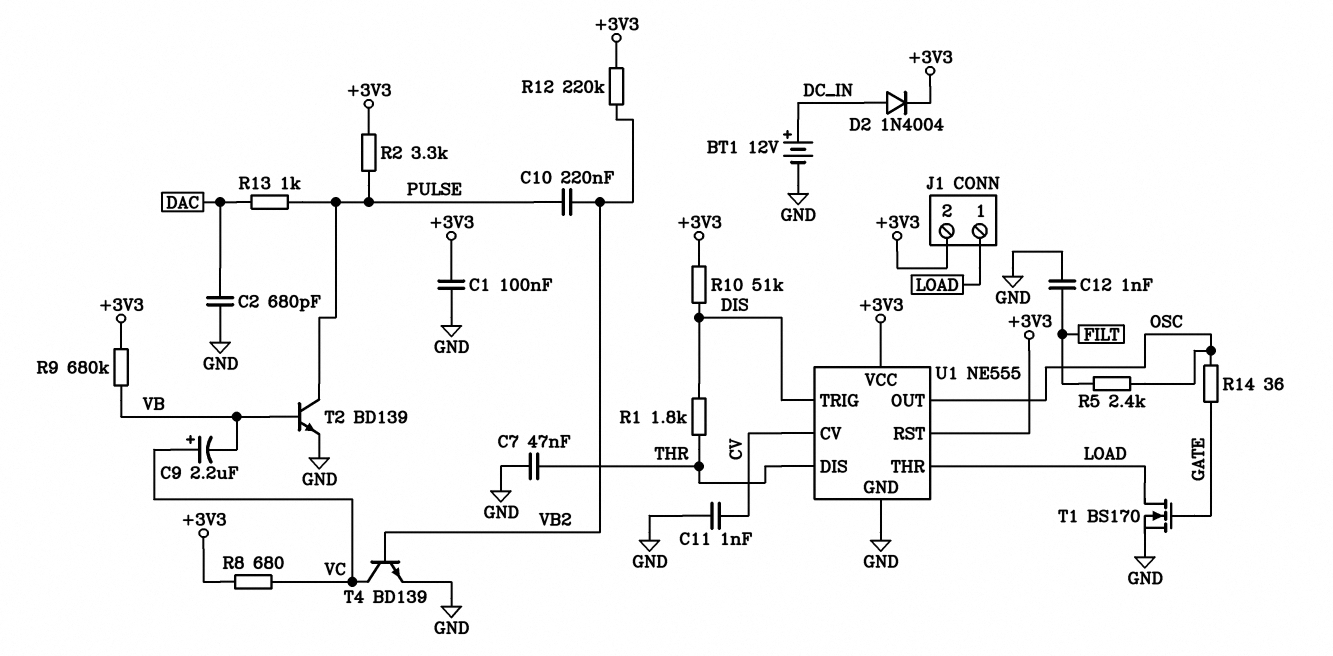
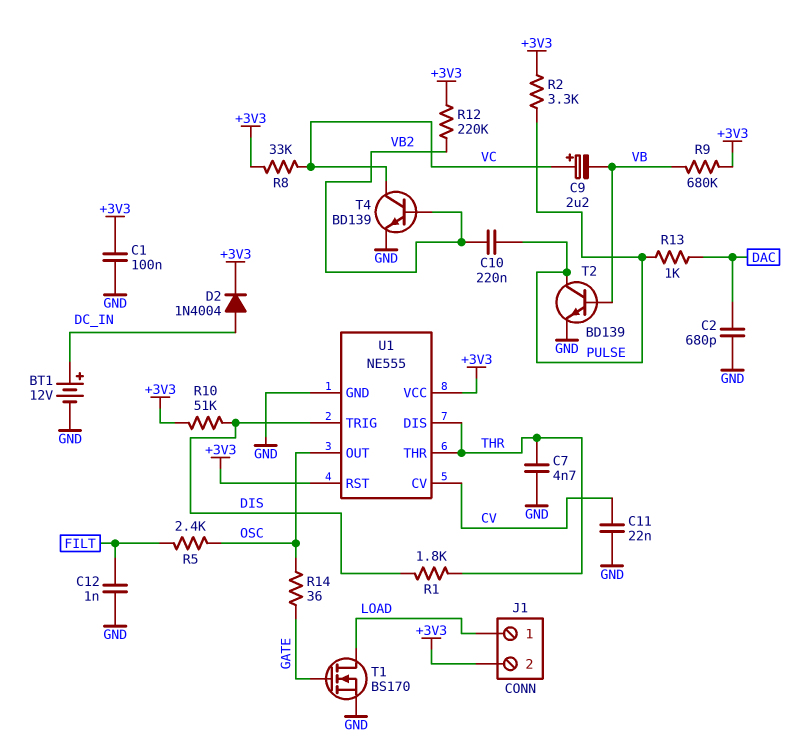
C7: 47nF (GND, THR) -> 4.7nF (GND, THR)
C11: 1nF (CV, GND) -> 22nF (CV, GND)
R8: 680 (+3V3, VC) -> 33k (+3V3, VC)
U1 pin THR: LOAD -> THR

